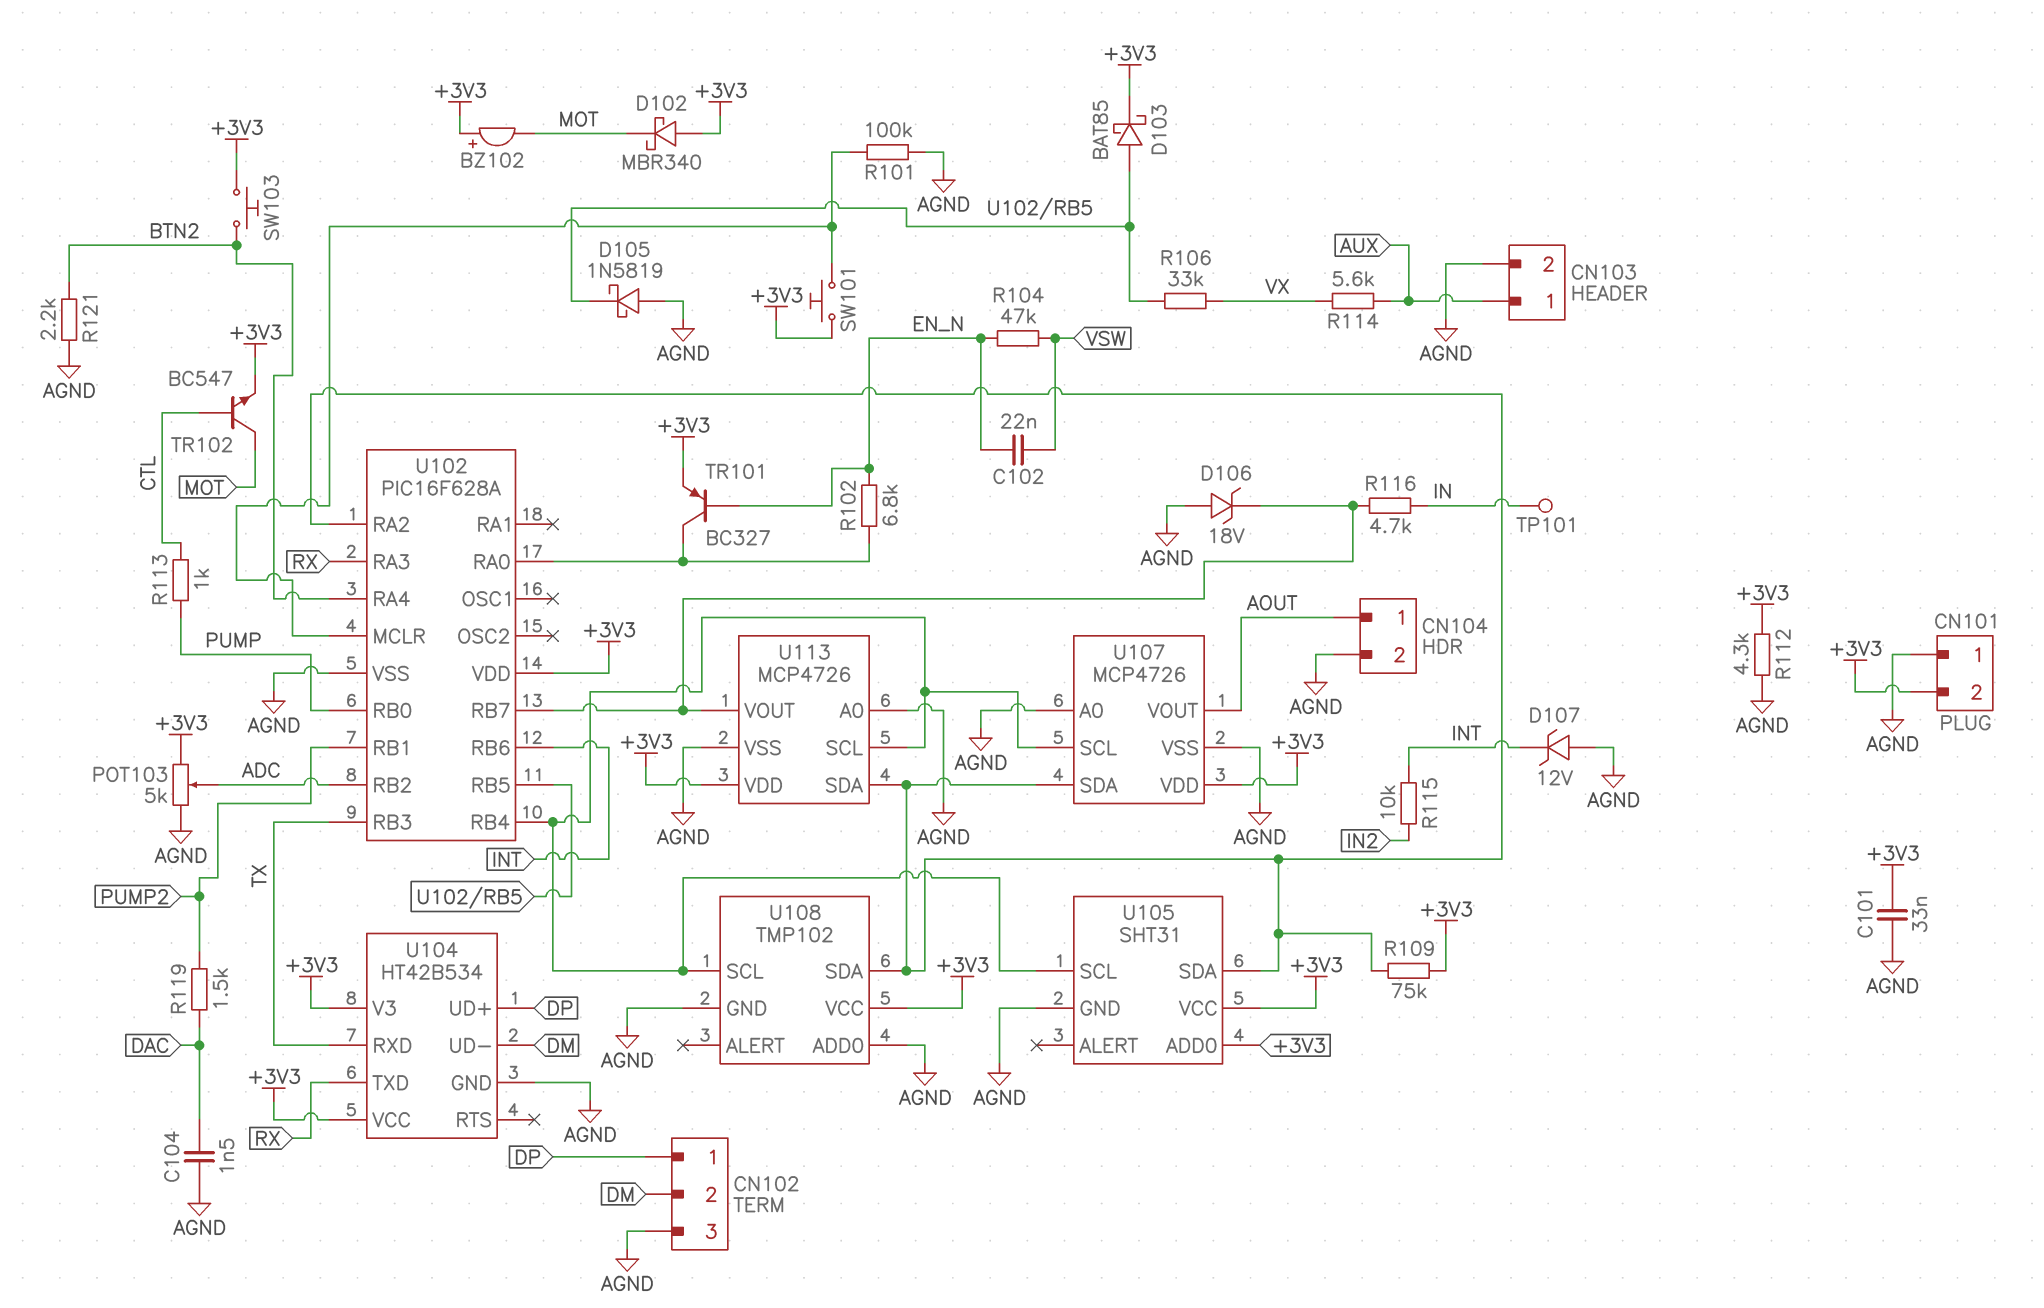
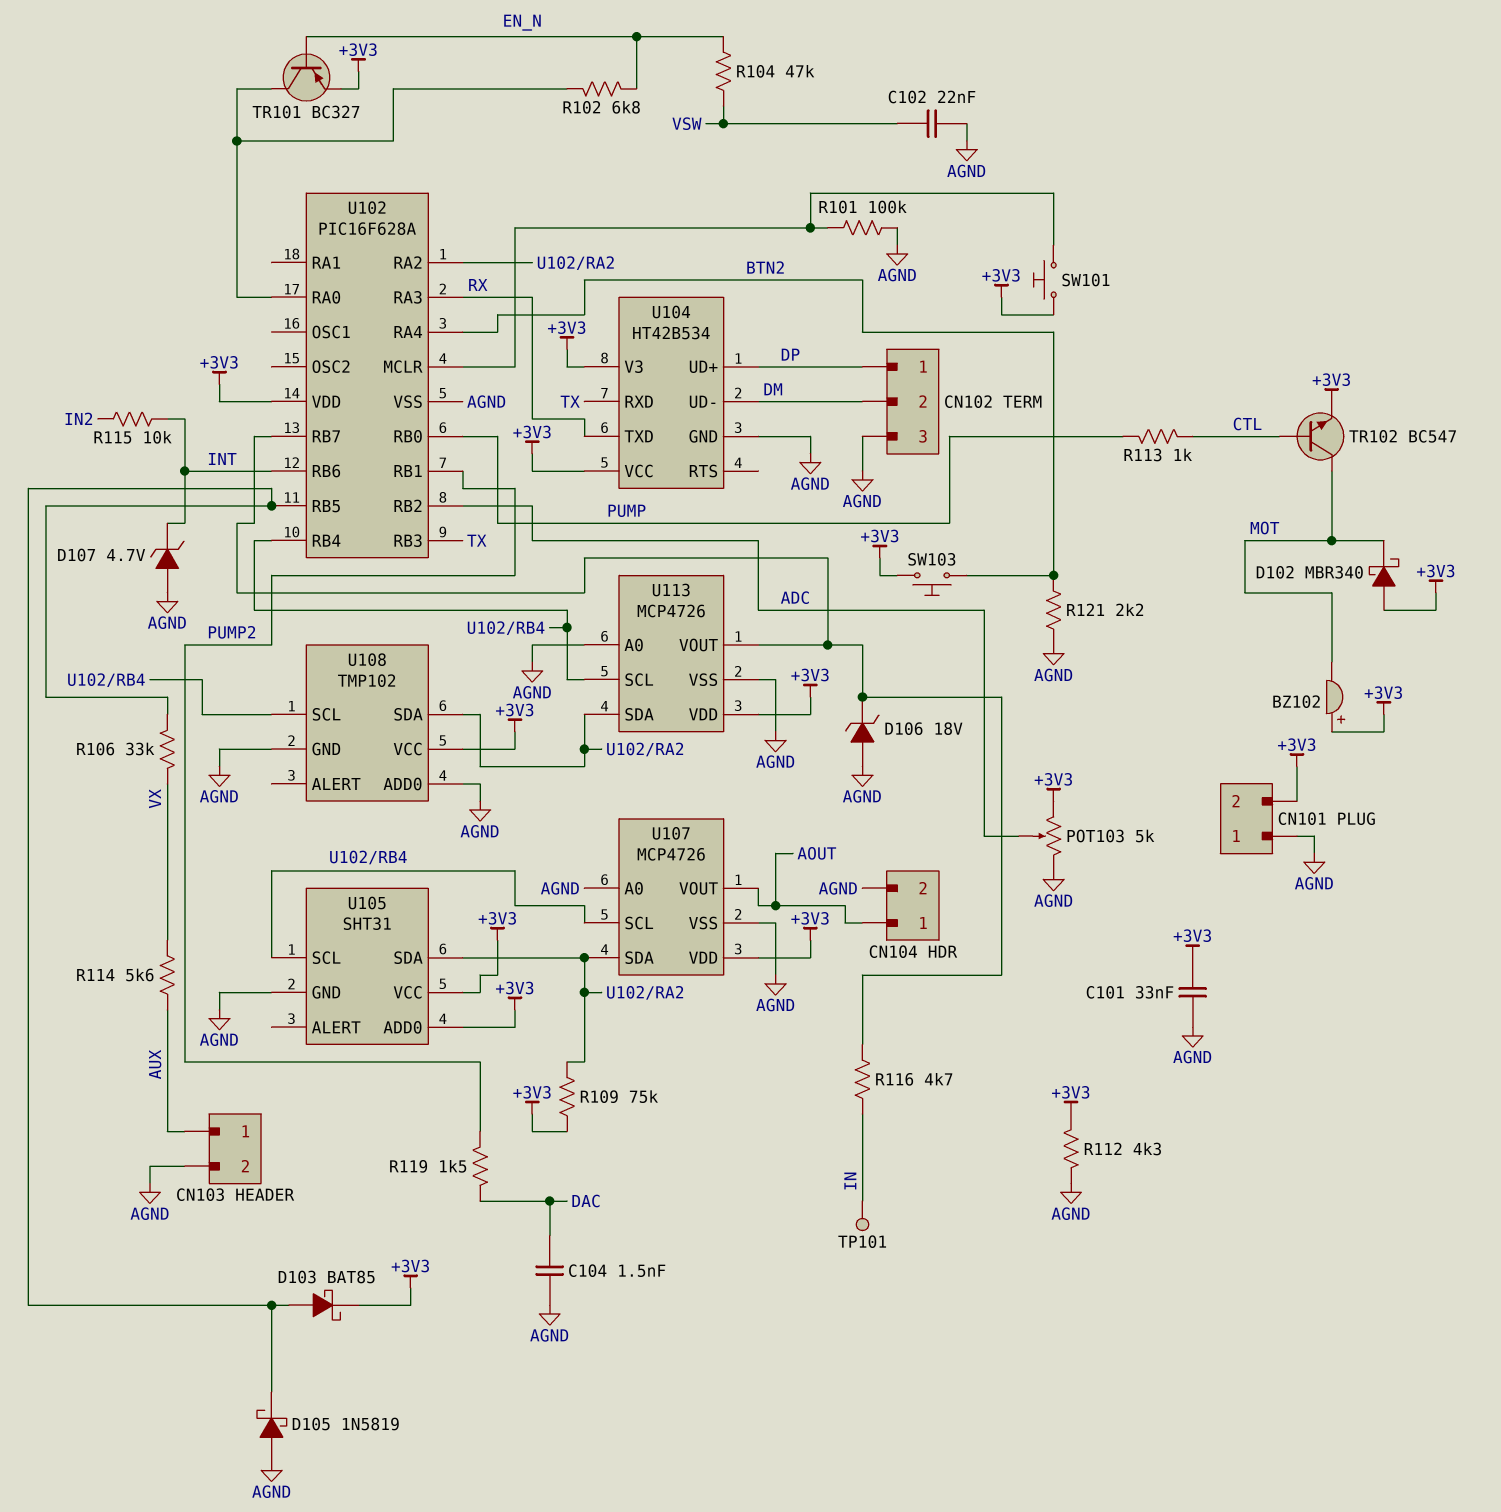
C102: 22nF (EN_N, VSW) -> 22nF (AGND, VSW)
D107: zener 12V (A AGND, K INT) -> zener 4.7V (A AGND, K INT)

